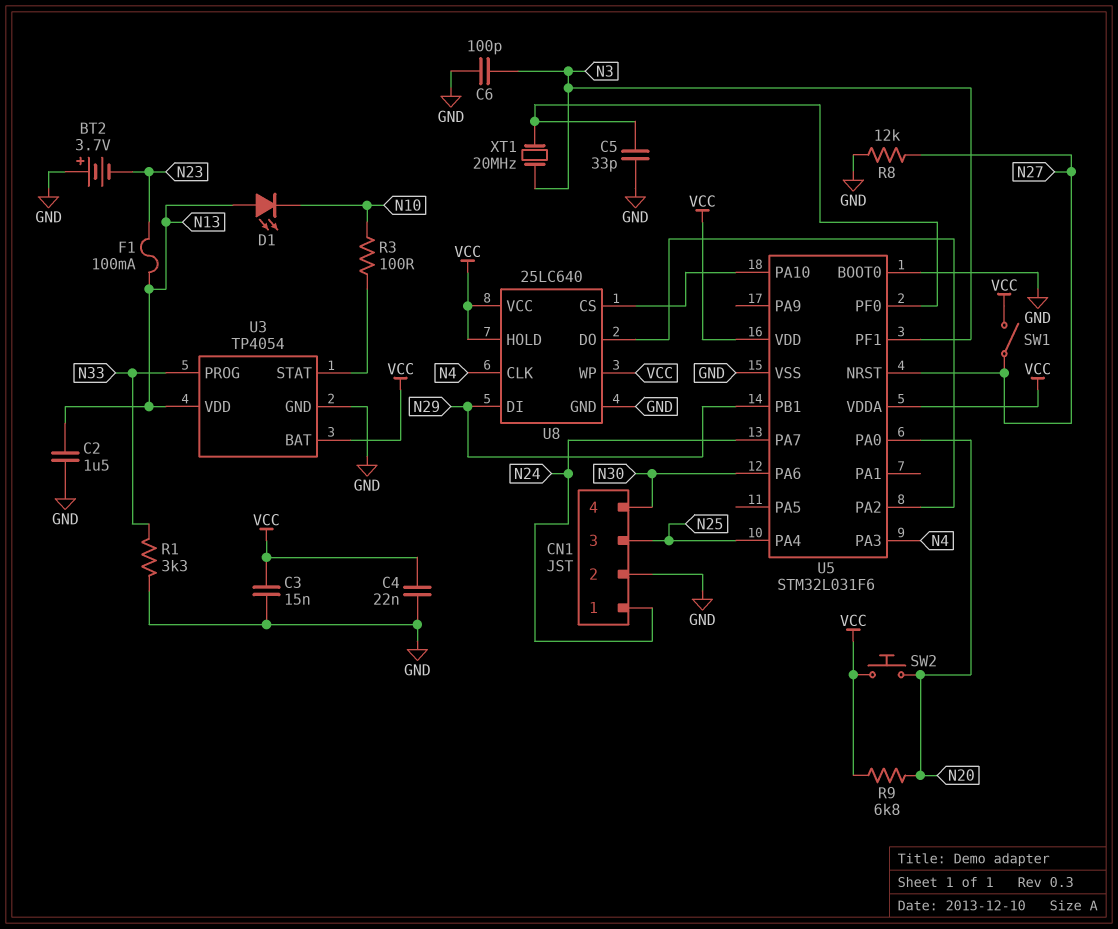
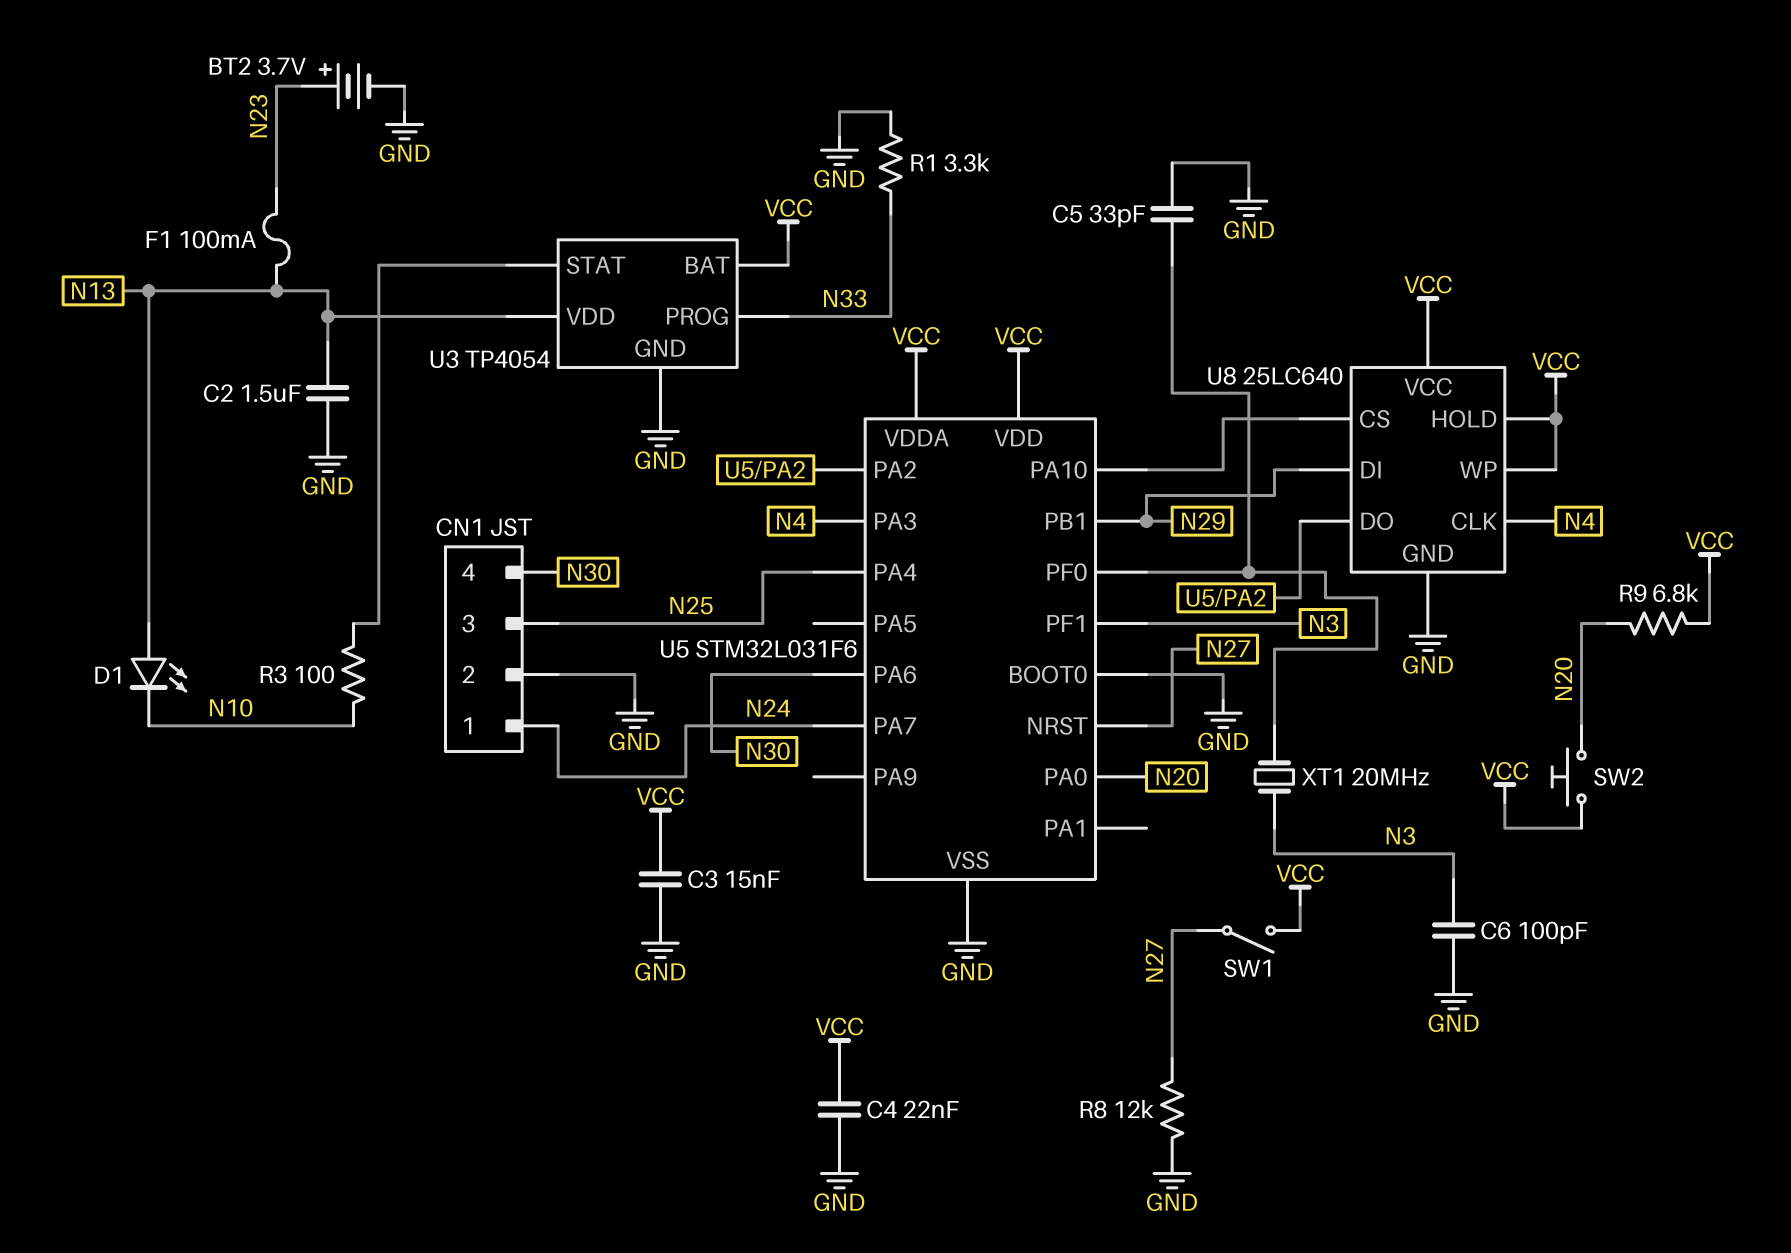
BT2: 3.7V (plus GND, minus N23) -> 3.7V (plus N23, minus GND)

